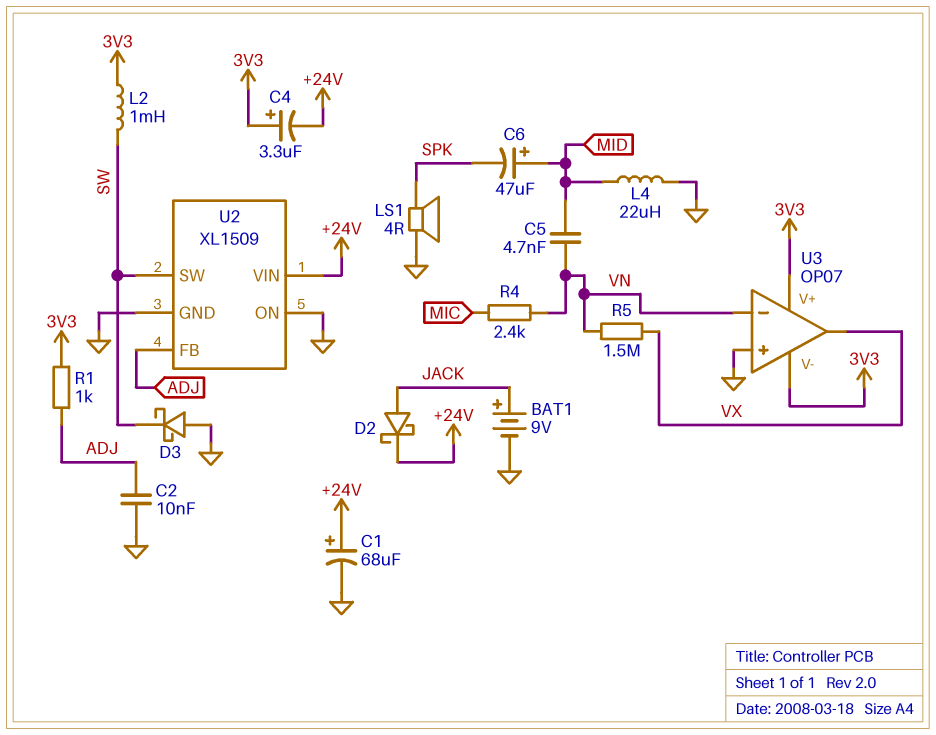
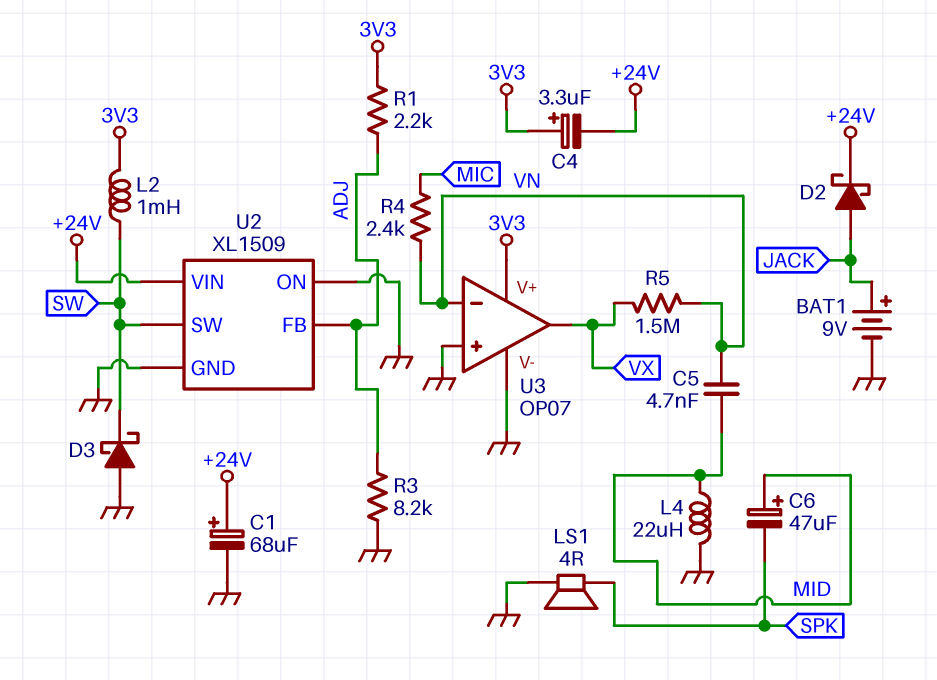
C2: 10nF (ADJ, GND) -> none
R1: 1k (3V3, ADJ) -> 2.2k (3V3, ADJ)
R3: none -> 8.2k (ADJ, GND)
U3 pin V-: 3V3 -> GND

